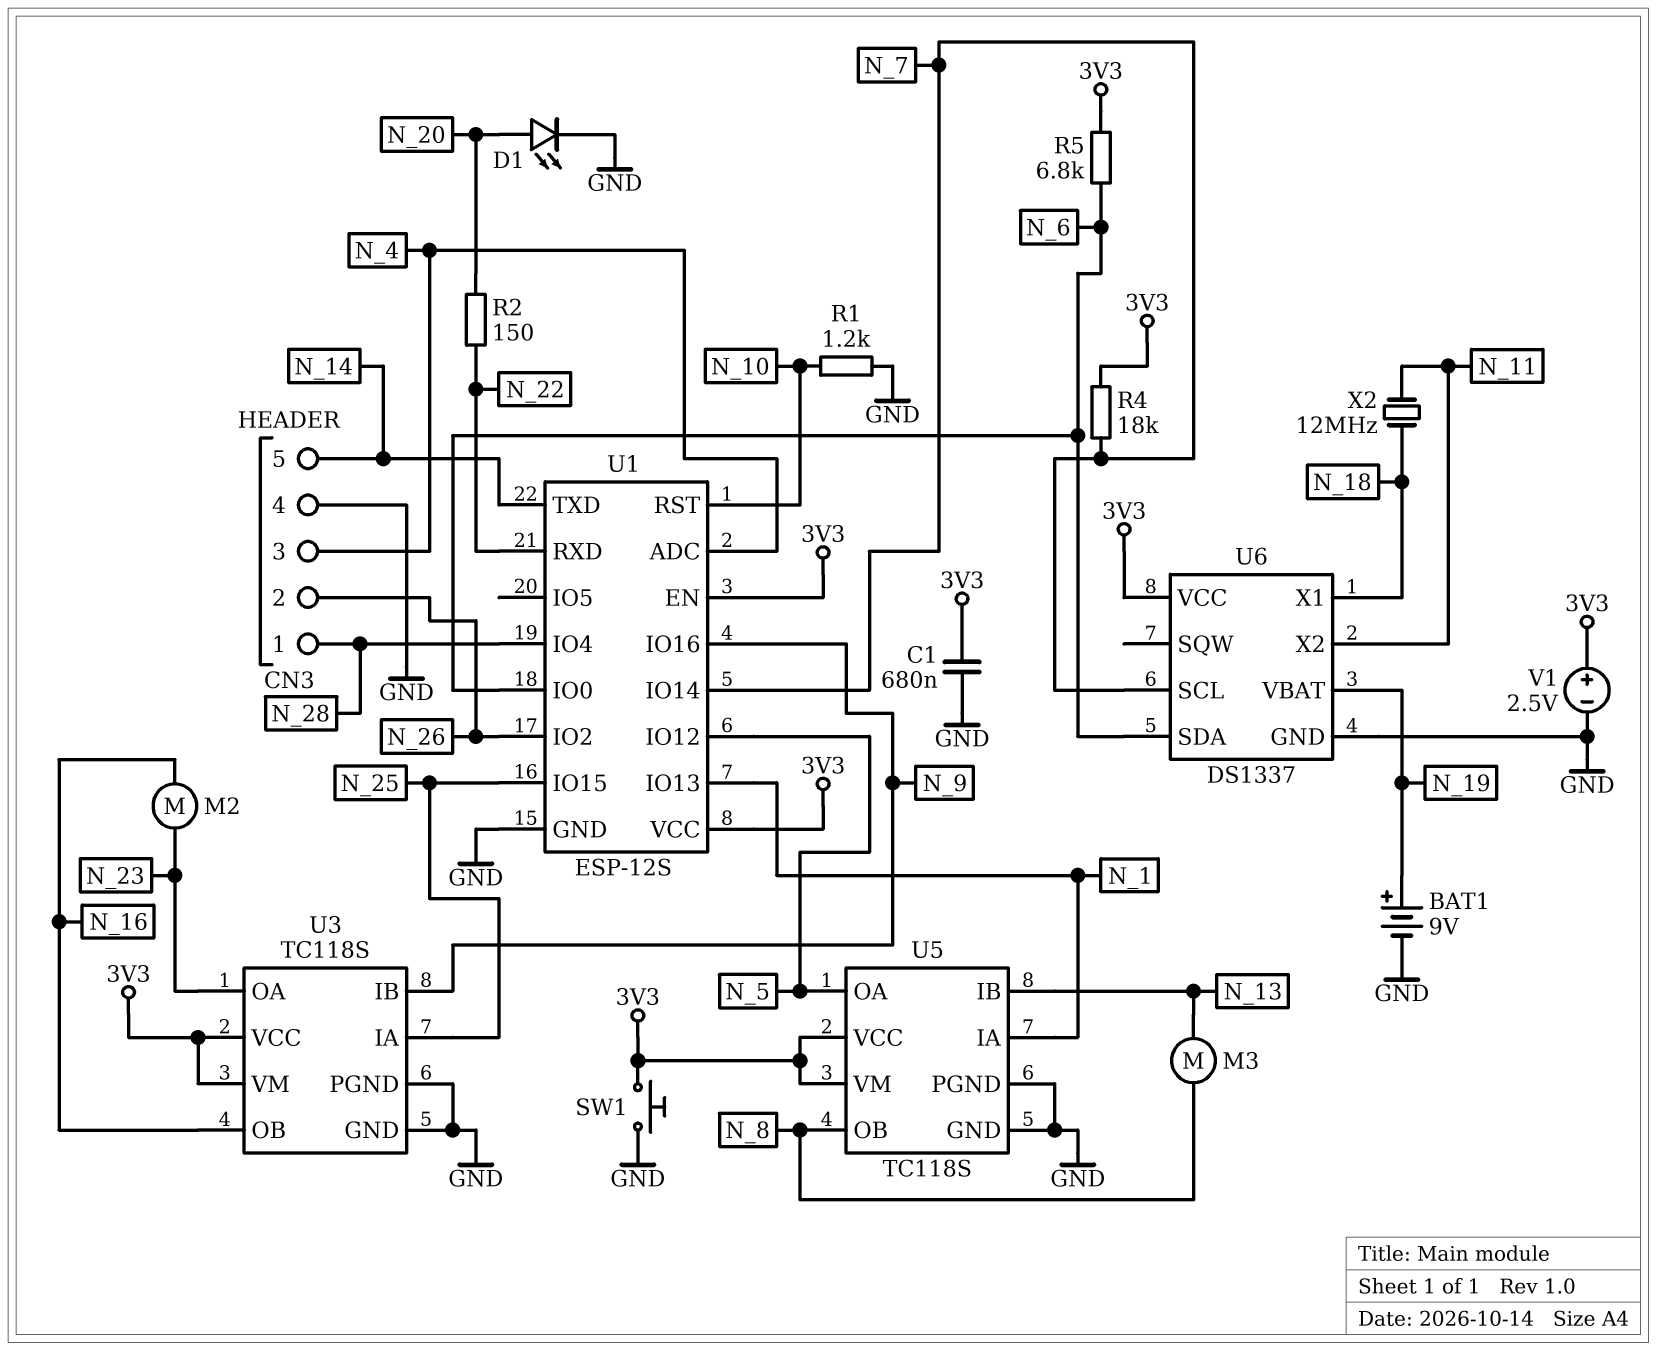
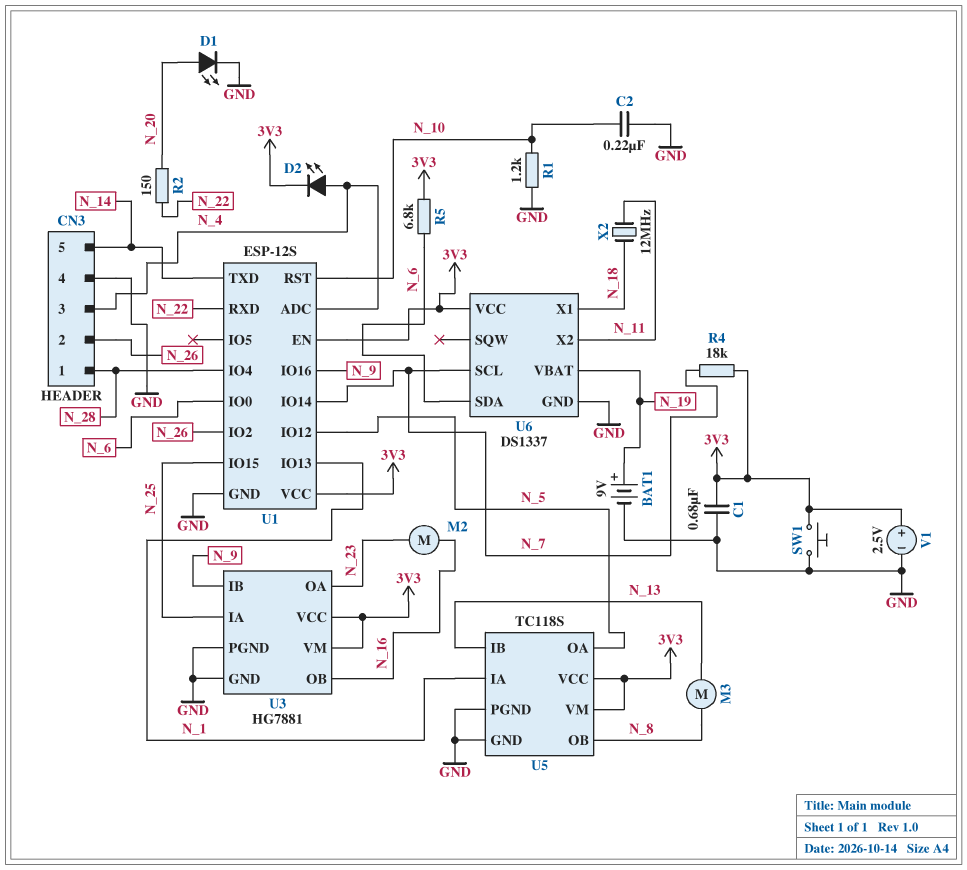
C2: none -> 220nF (GND, N_10)
D2: none -> LED (A N_4, K 3V3)
U3: TC118S -> HG7881

